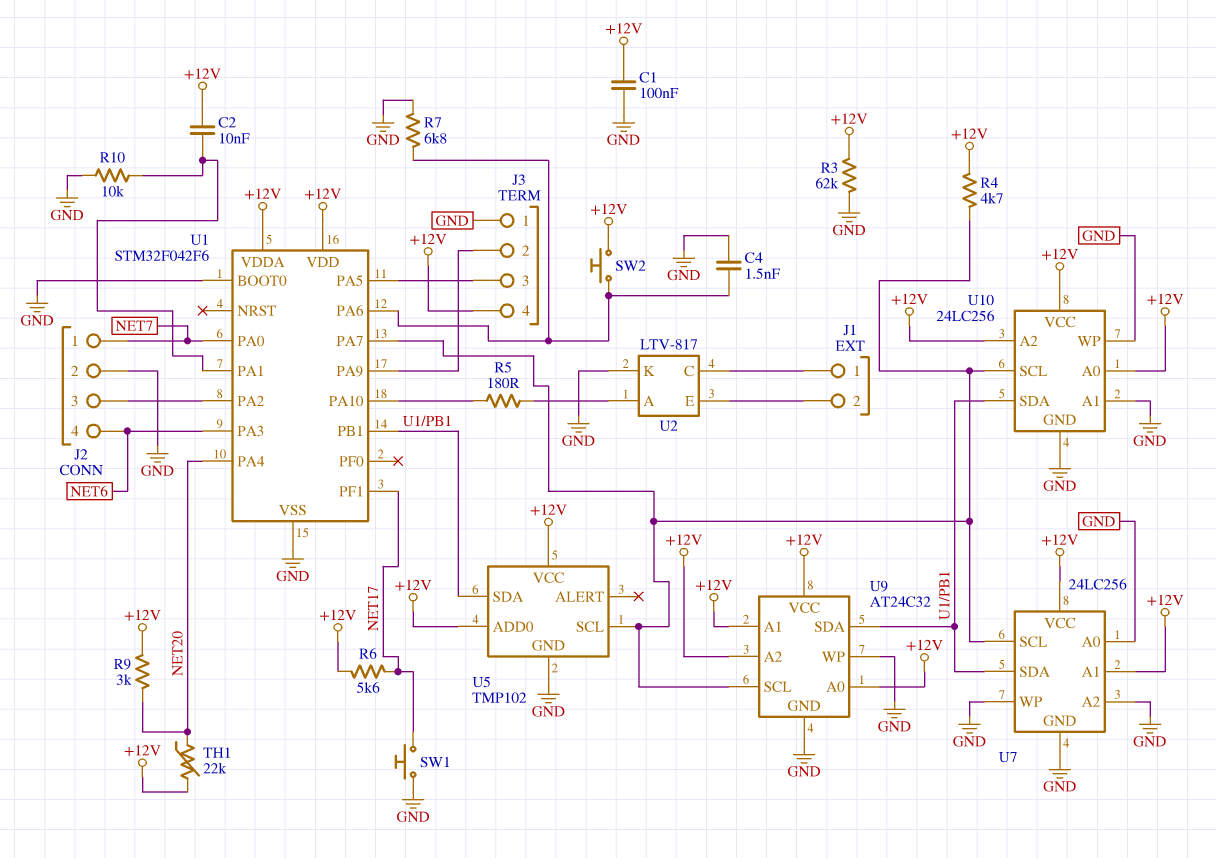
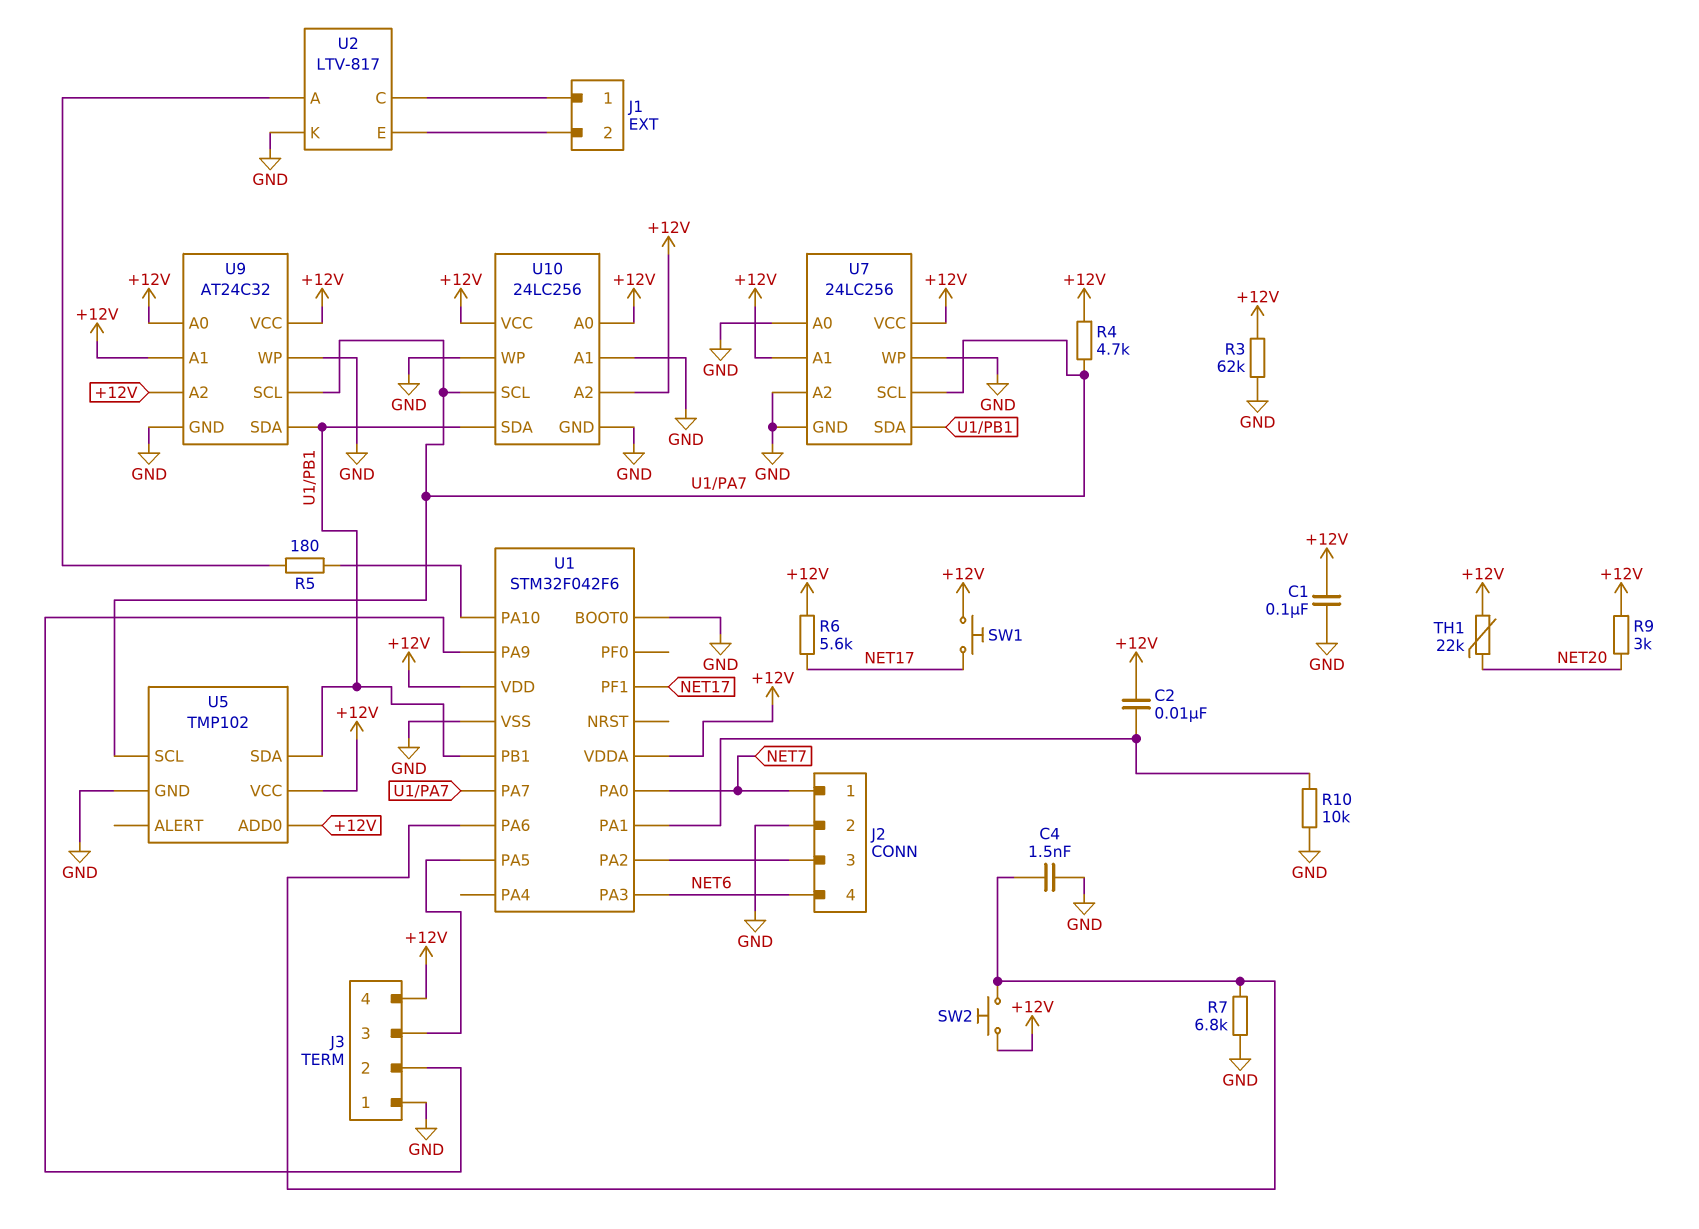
SW1: button (GND, NET17) -> button (+12V, NET17)
U1 pin PA4: NET20 -> none

